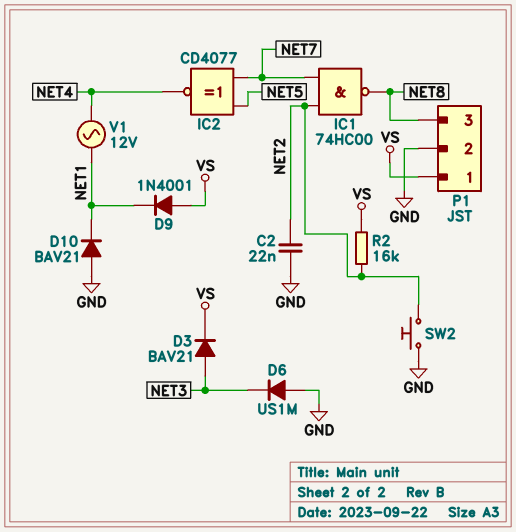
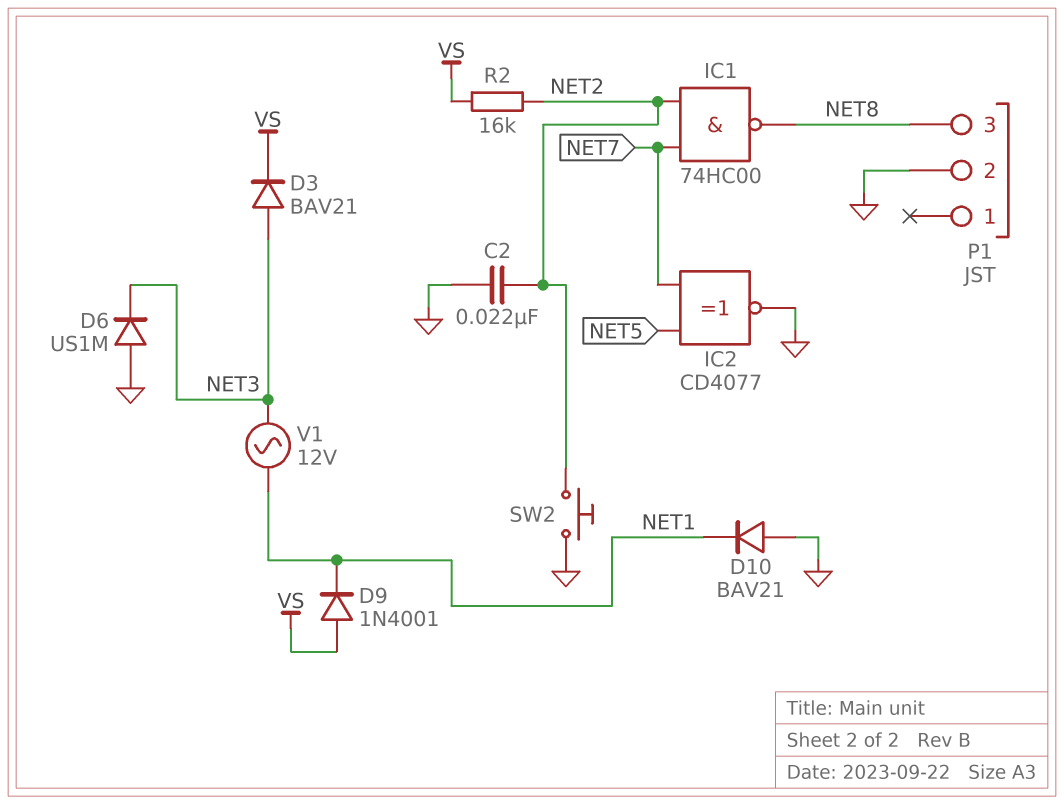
IC2: XNOR CD4077 (in NET5, in NET7, out NET4) -> XNOR CD4077 (in NET5, in NET7, out GND)
P1 pin 1: VS -> none
V1: AC 12V (NET1, NET4) -> AC 12V (NET1, NET3)

